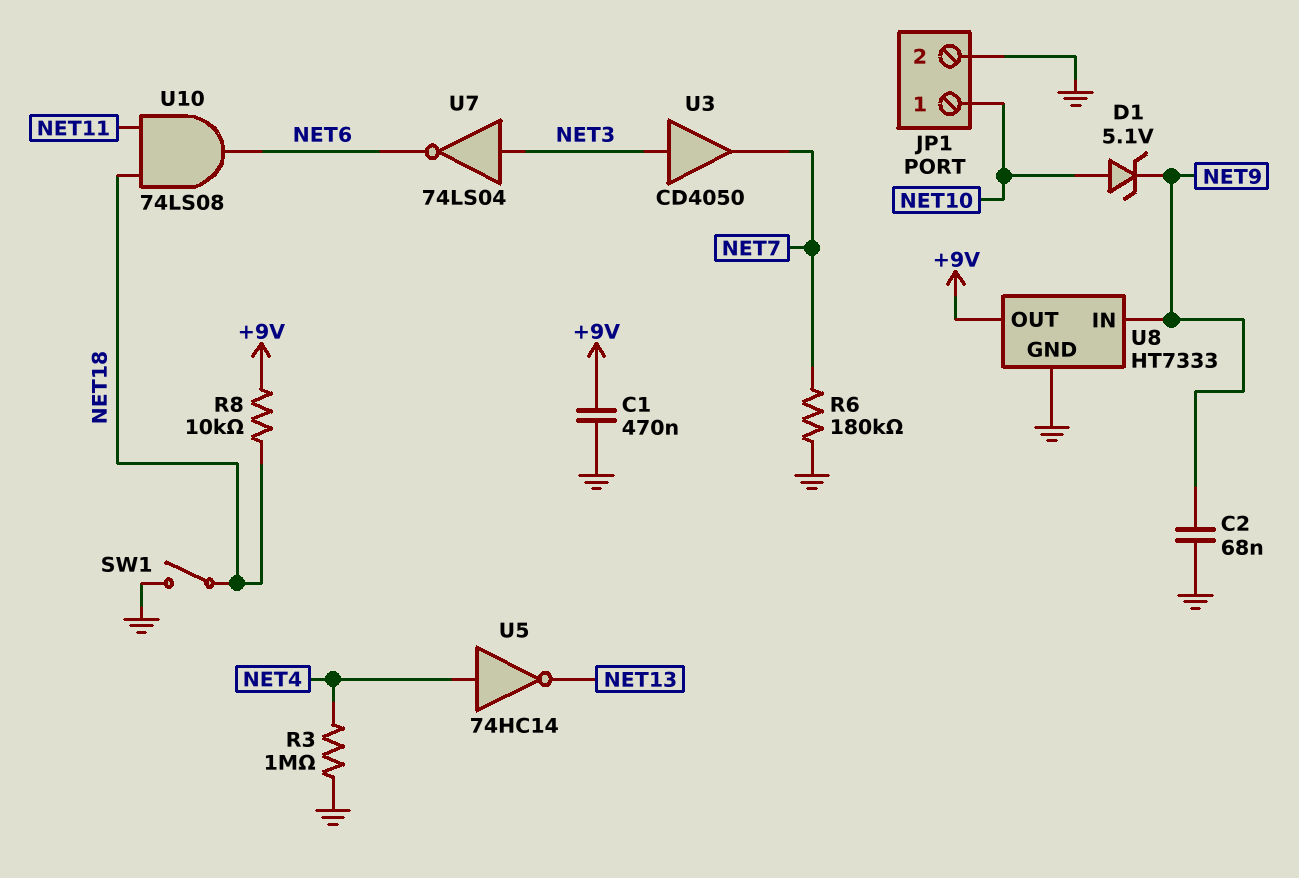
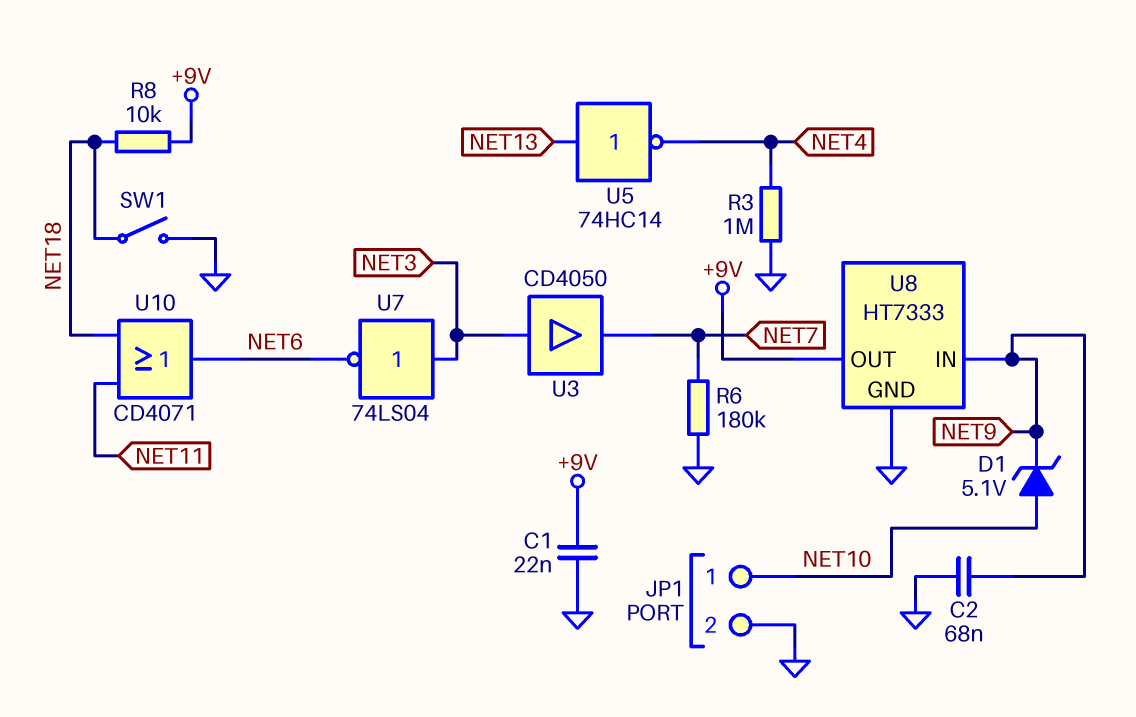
C1: 470nF (+9V, GND) -> 22nF (+9V, GND)
U5: NOT 74HC14 (in NET4, out NET13) -> NOT 74HC14 (in NET13, out NET4)
U10: AND 74LS08 (in NET11, in NET18, out NET6) -> OR CD4071 (in NET11, in NET18, out NET6)

